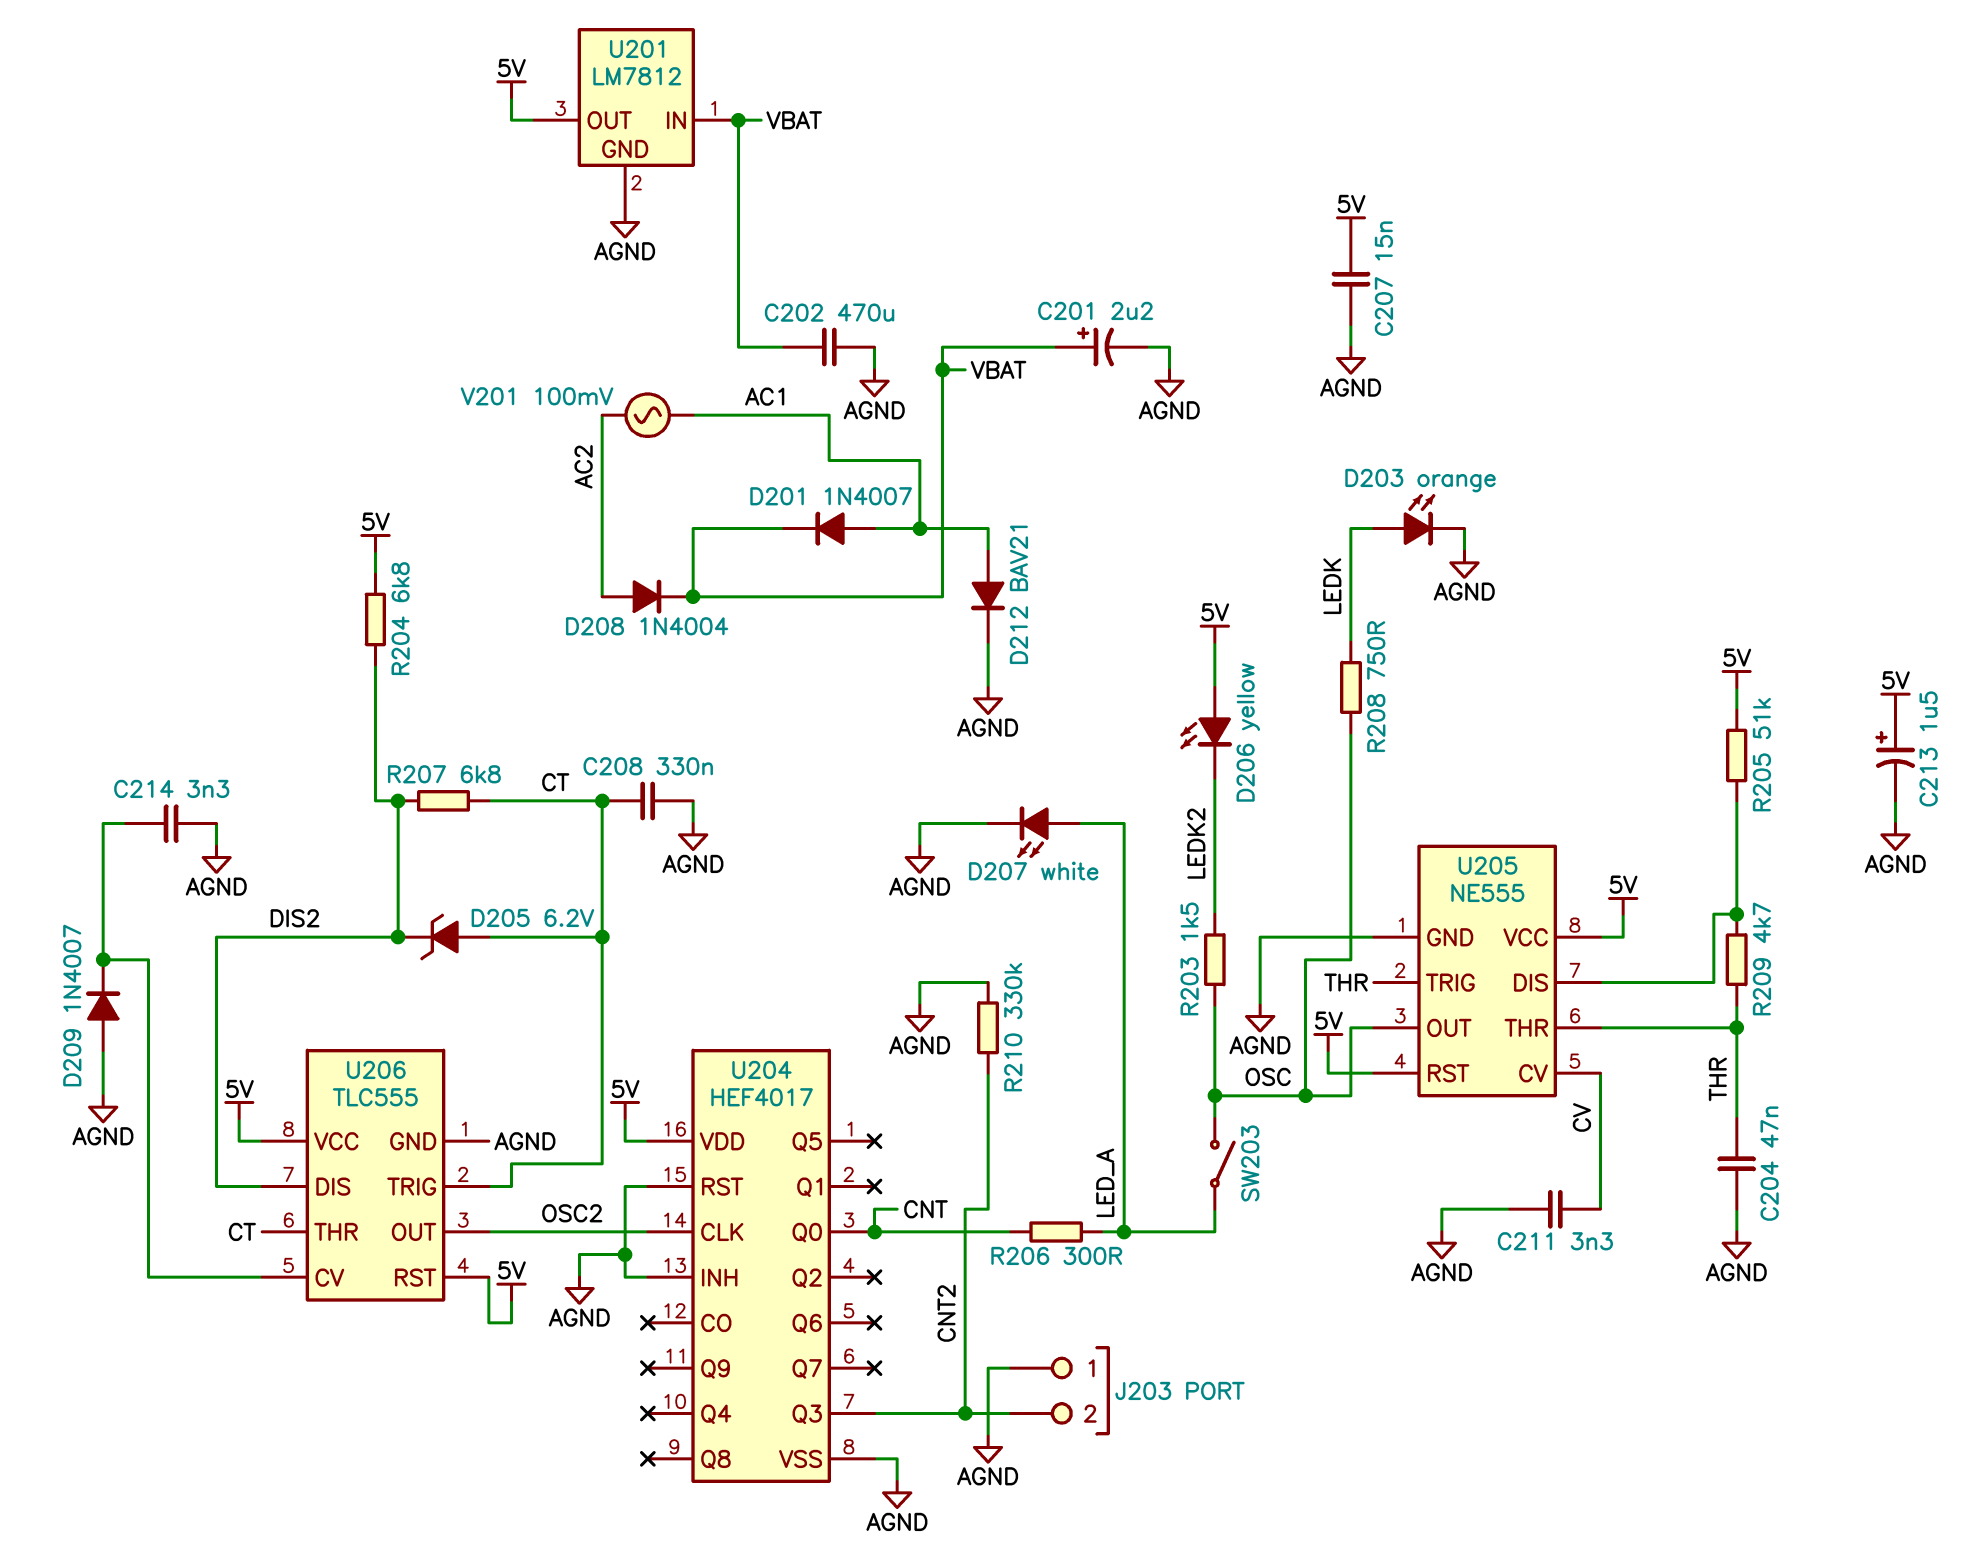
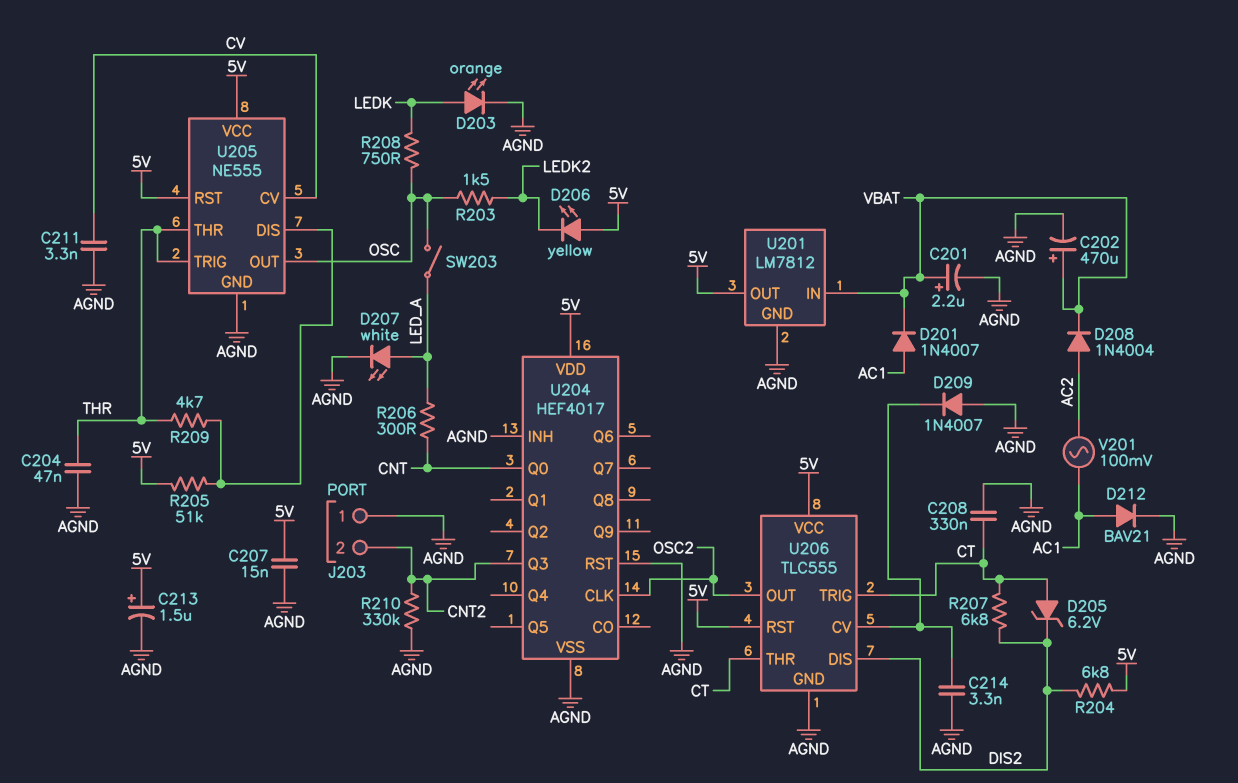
C202: 470uF (AGND, VBAT) -> 470uF (plus VBAT, minus AGND)

